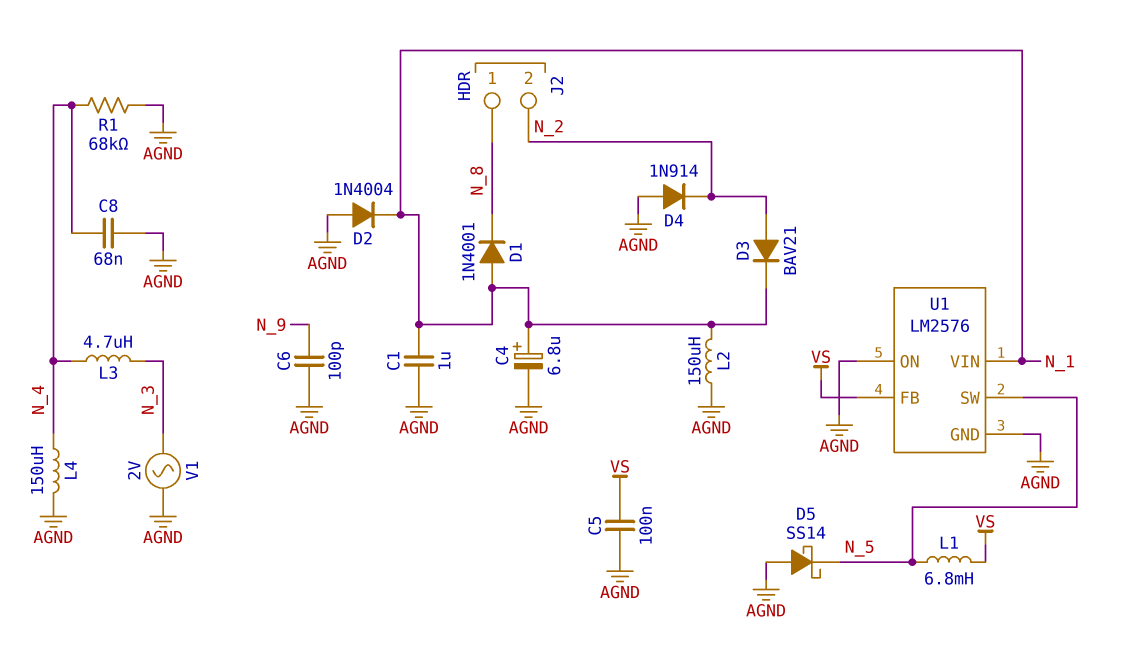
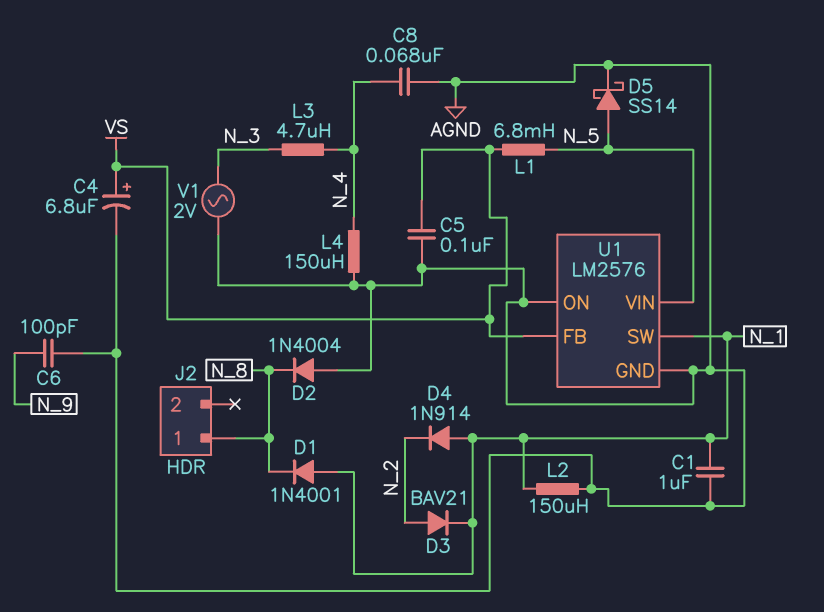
C4: 6.8uF (plus N_1, minus AGND) -> 6.8uF (plus VS, minus AGND)
D2: diode 1N4004 (A AGND, K N_1) -> diode 1N4004 (A AGND, K N_8)
D4: diode 1N914 (A AGND, K N_2) -> diode 1N914 (A N_1, K N_2)
D5: schottky SS14 (A AGND, K N_5) -> schottky SS14 (A N_5, K AGND)
J2 pin 2: N_2 -> none
R1: 68k (AGND, N_4) -> none
U1 pin SW: N_5 -> N_1
U1 pin VIN: N_1 -> N_5

